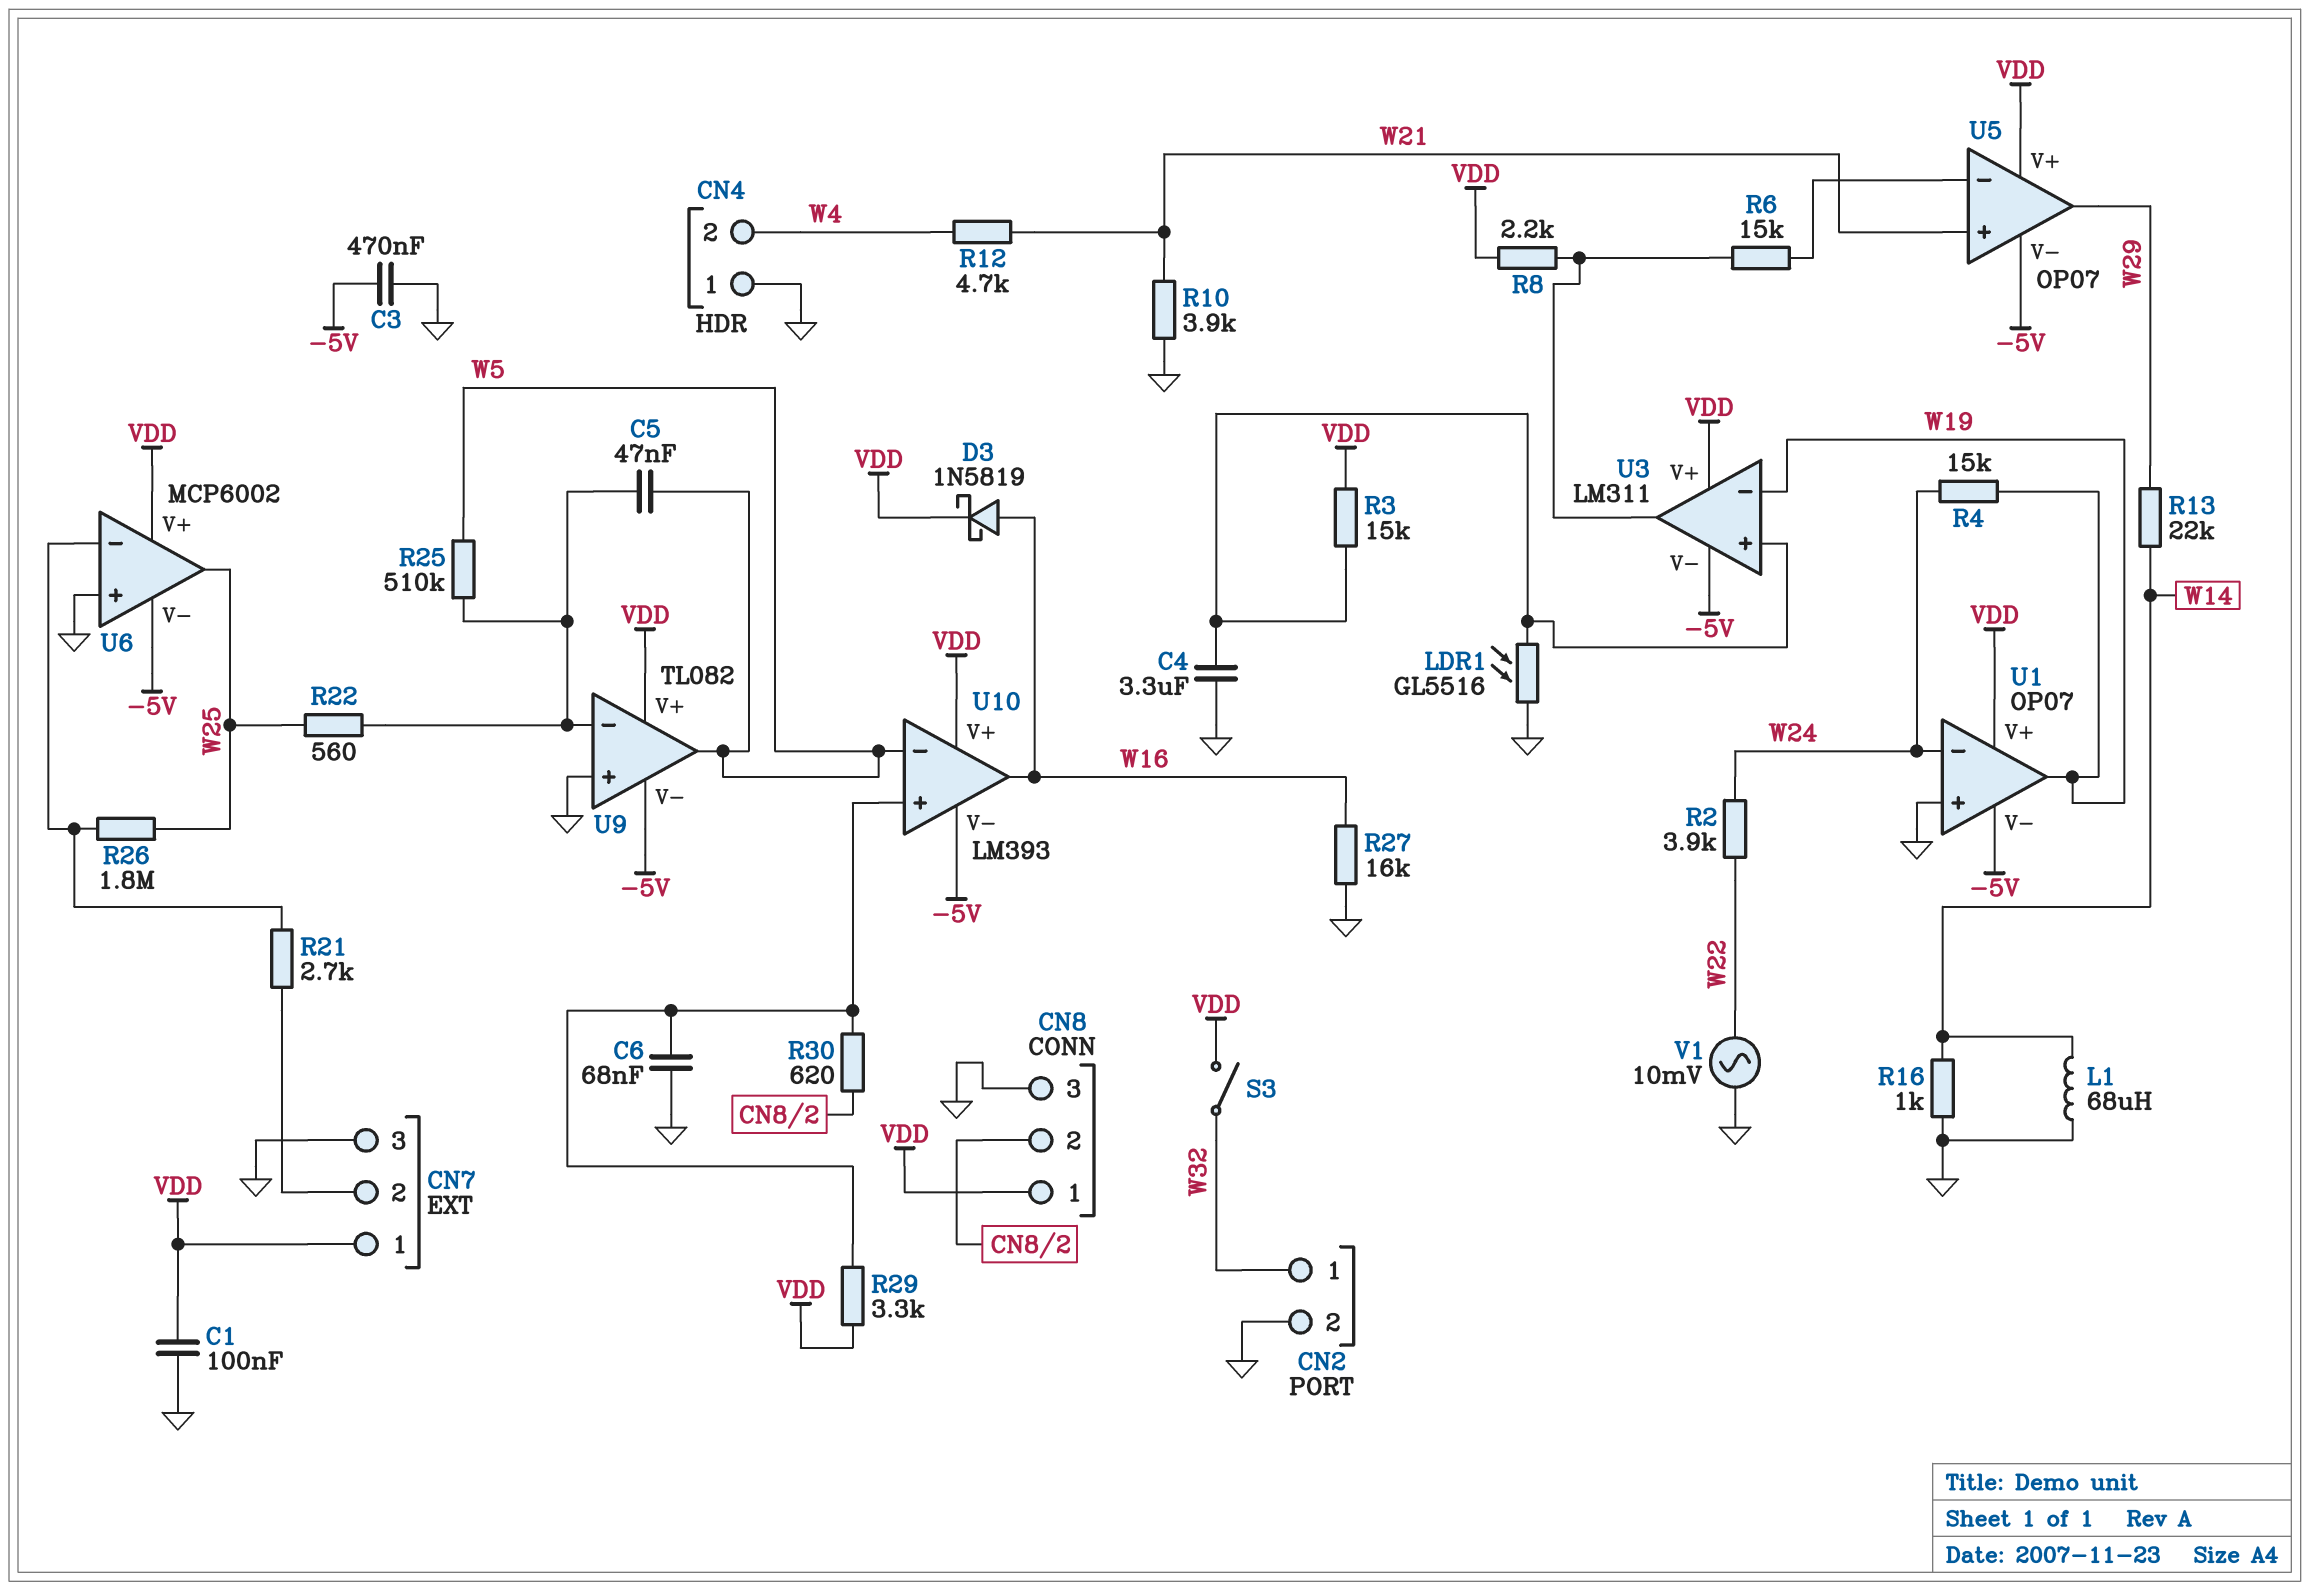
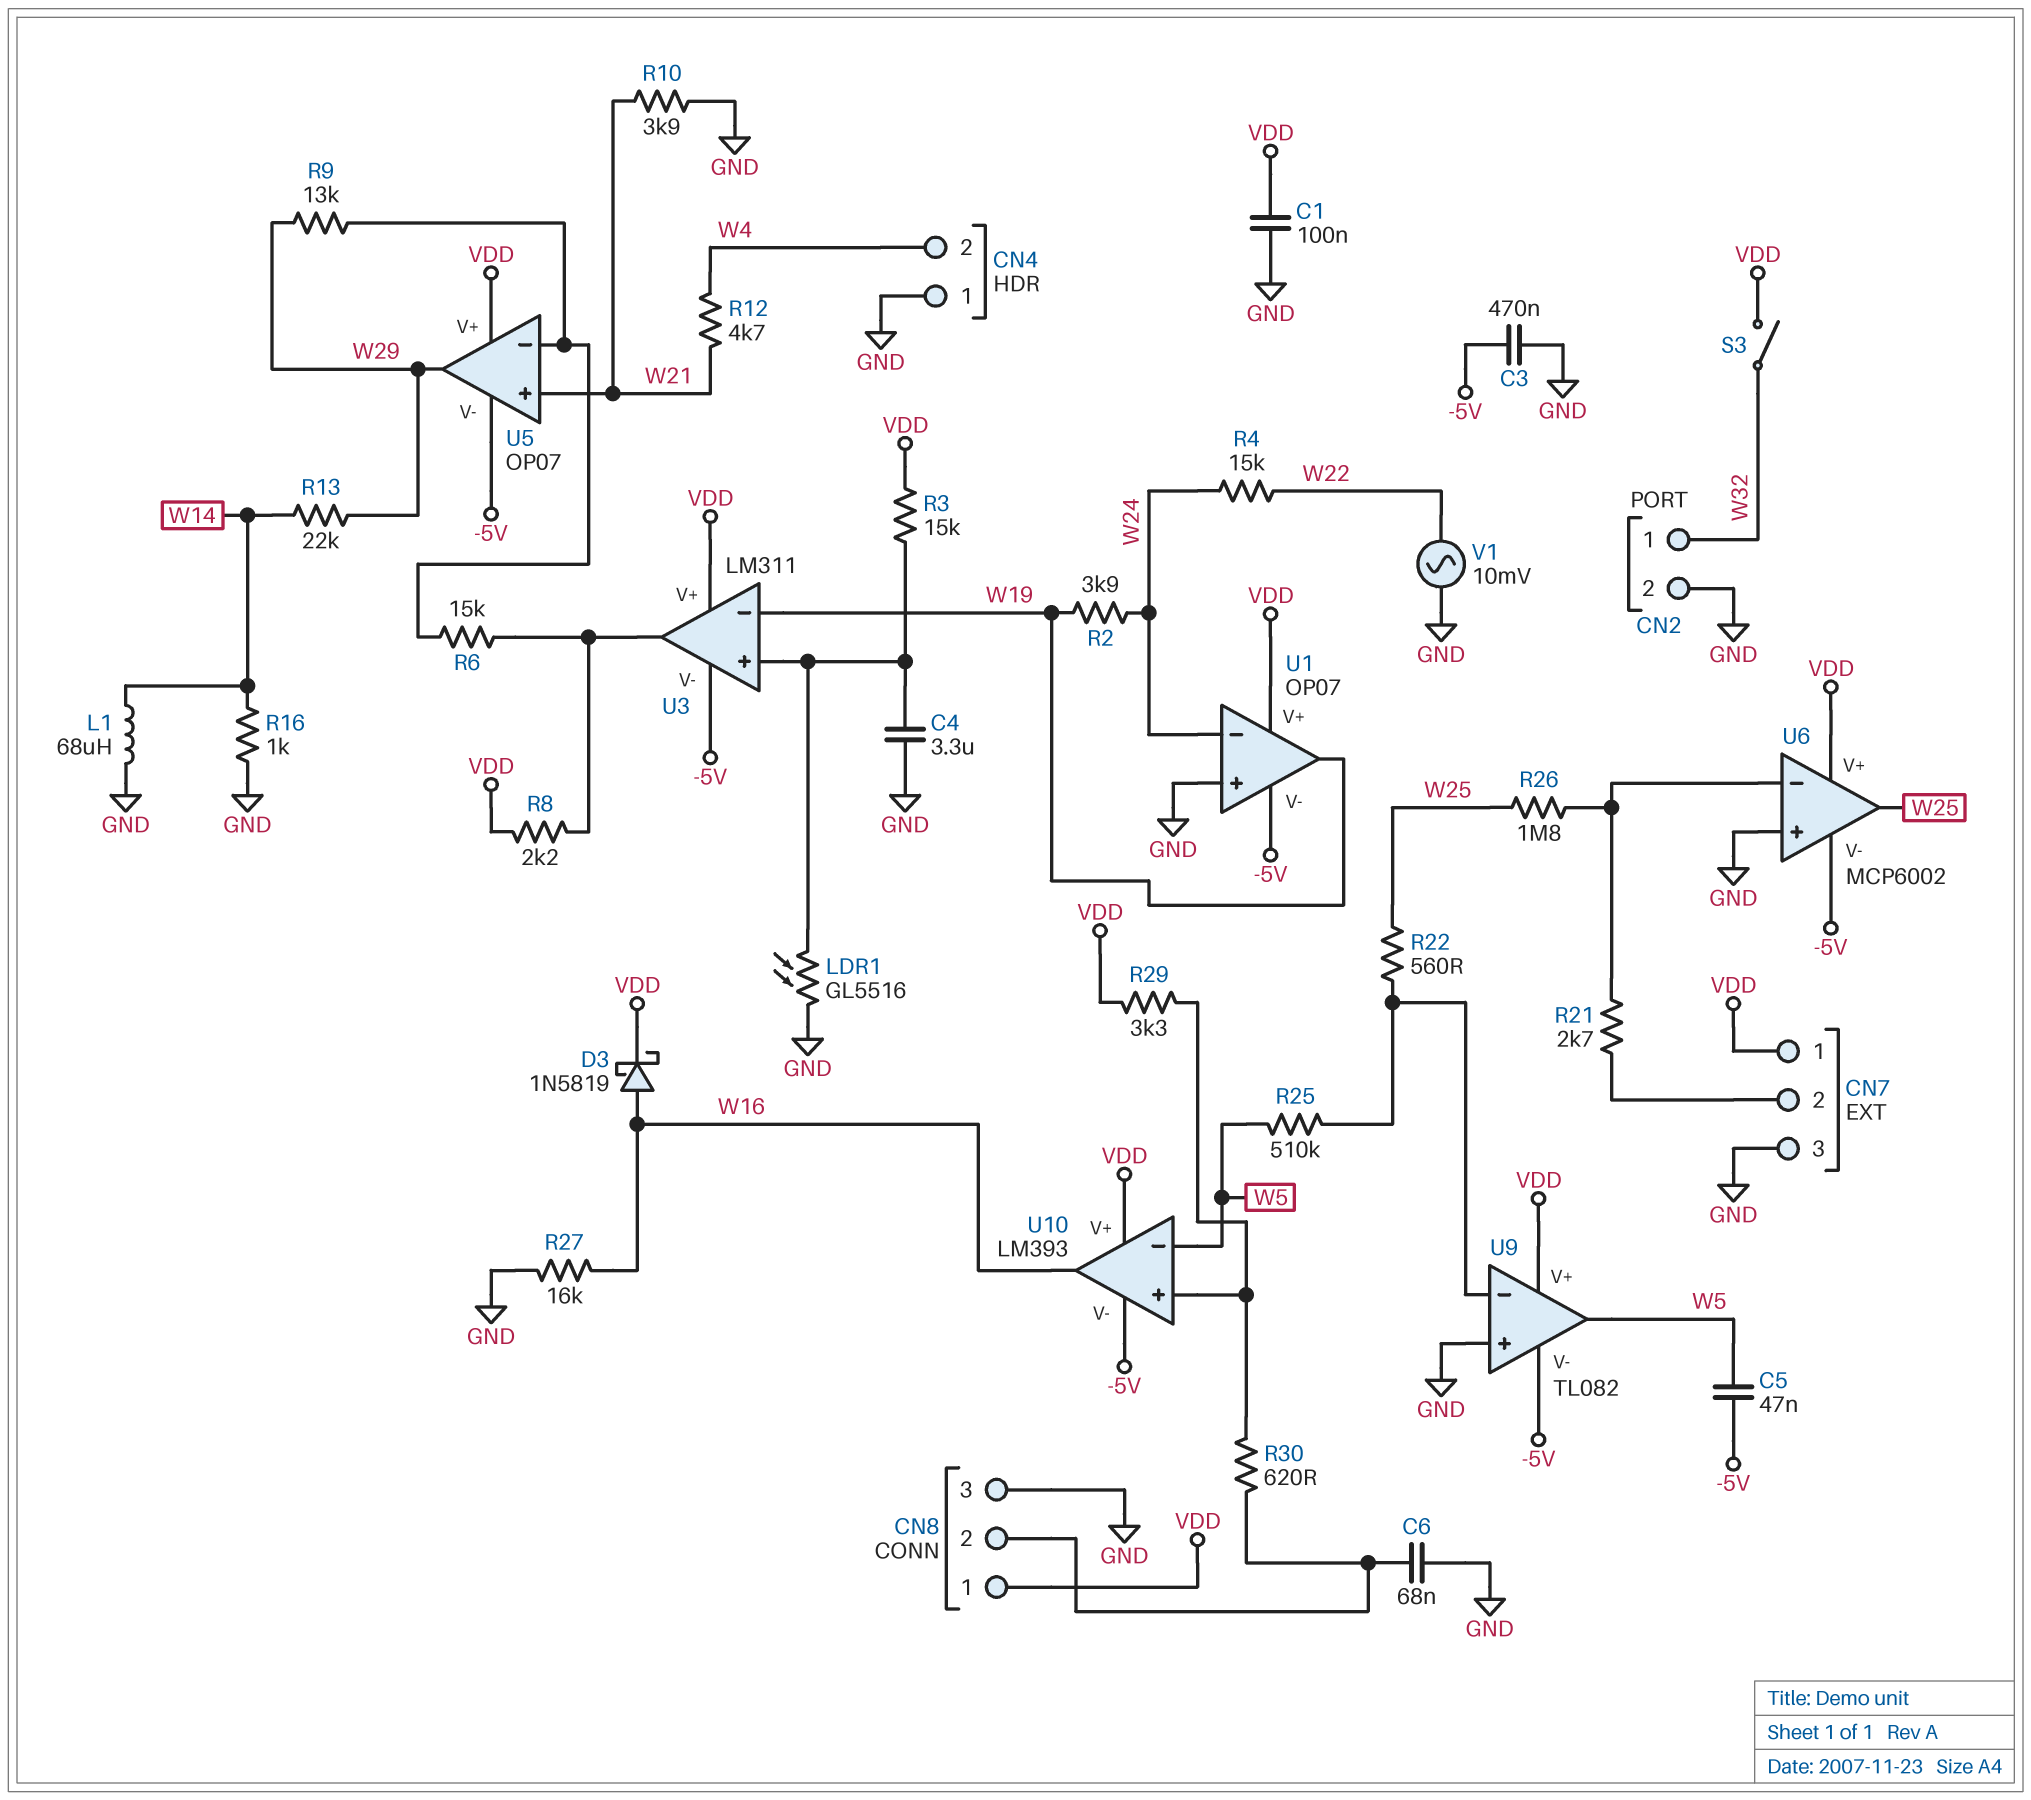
C5: 47nF (U9/in-, W5) -> 47nF (-5V, W5)
C6: 68nF (GND, U10/in+) -> 68nF (CN8/2, GND)
R2: 3.9k (W22, W24) -> 3.9k (W19, W24)
R4: 15k (W19, W24) -> 15k (W22, W24)
R9: none -> 13k (U5/in-, W29)

